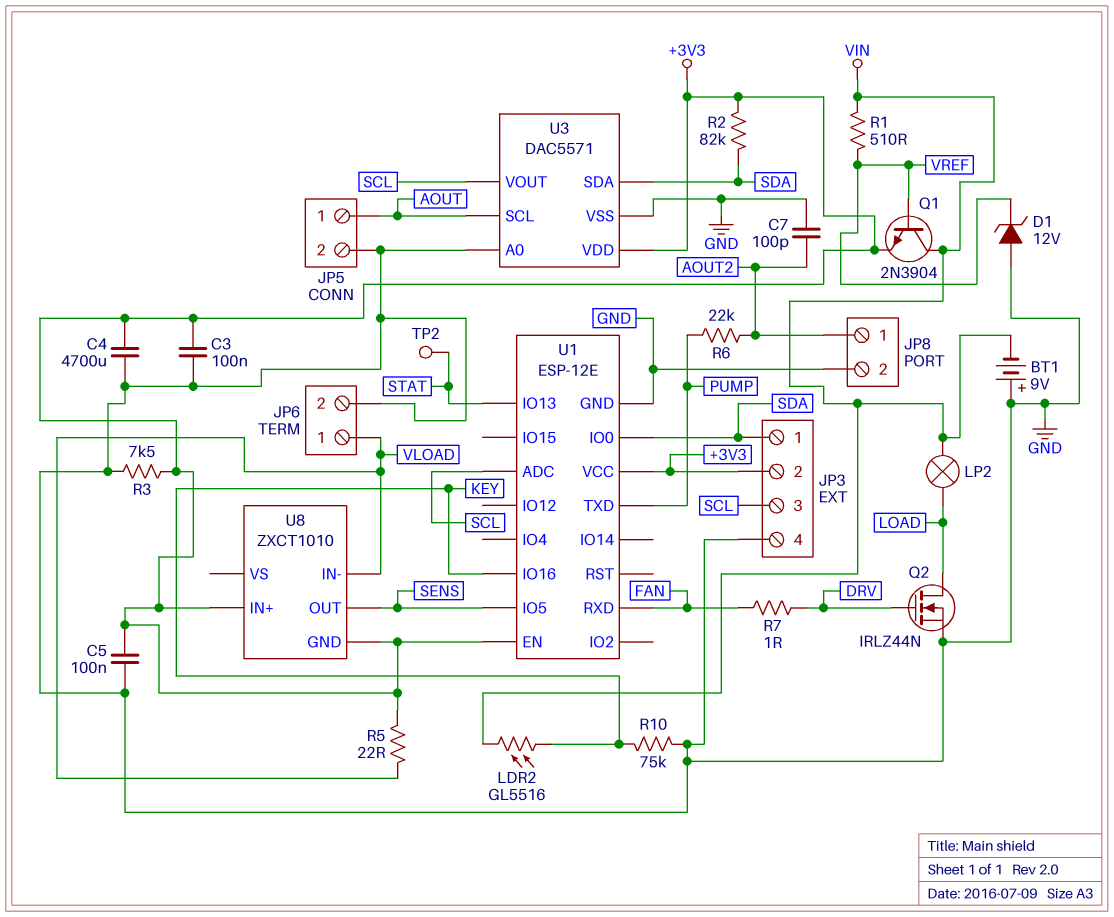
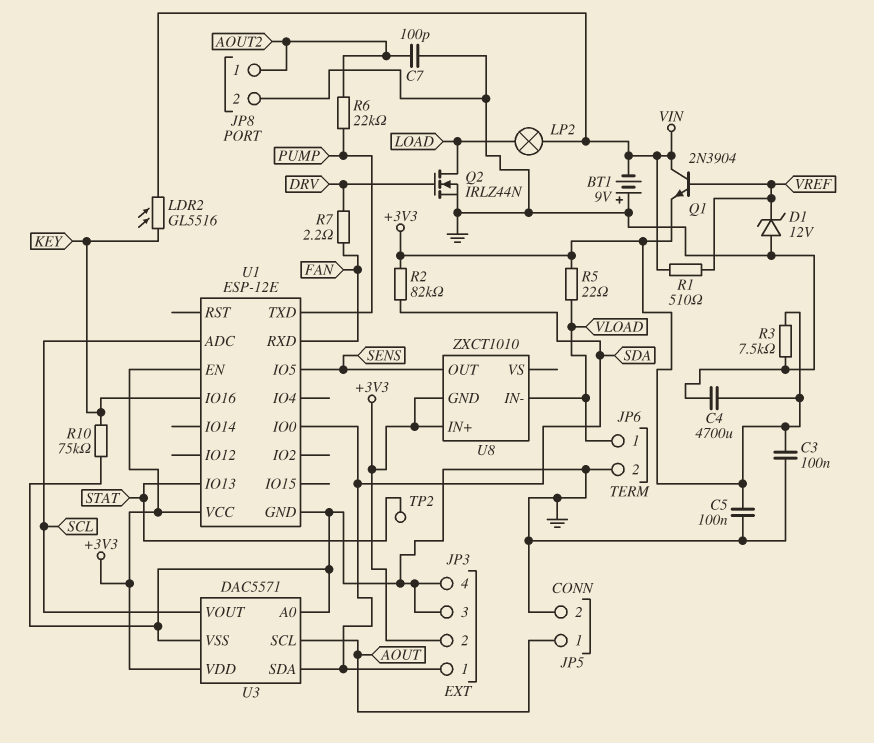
JP3 pin 3: SCL -> GND
R7: 1 (DRV, FAN) -> 2.2 (DRV, FAN)

